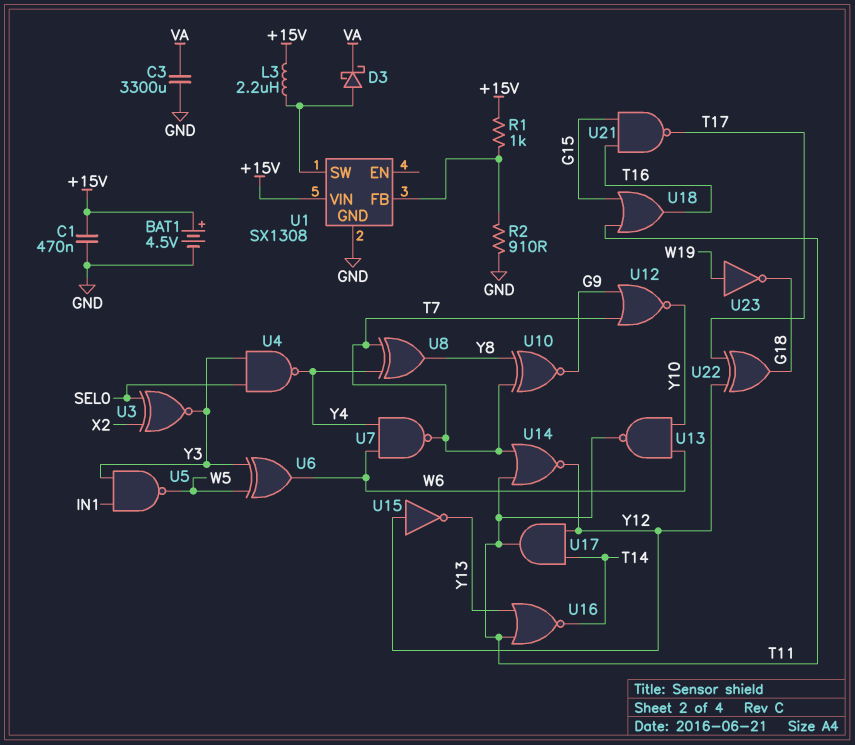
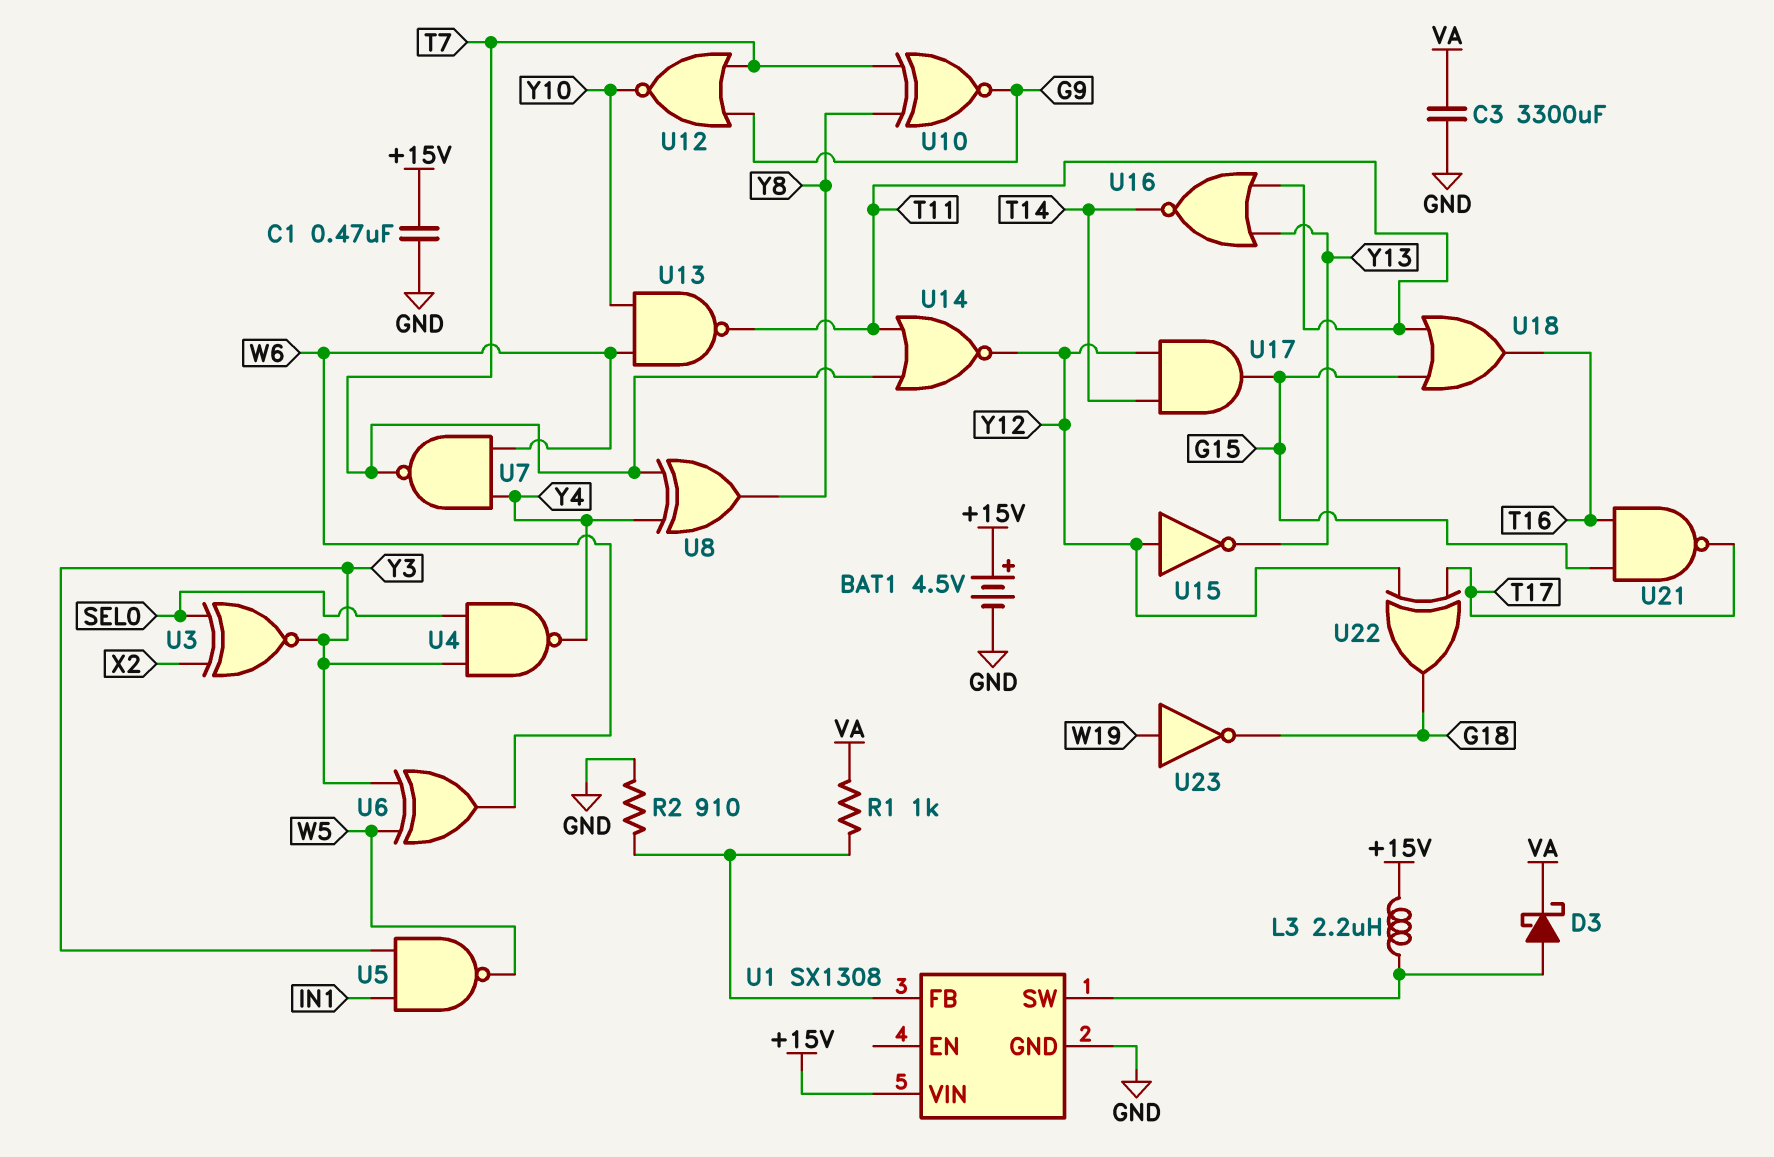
R1: 1k (+15V, U1/FB) -> 1k (U1/FB, VA)
U17: AND (in T14, in Y12, out T11) -> AND (in T14, in Y12, out G15)

